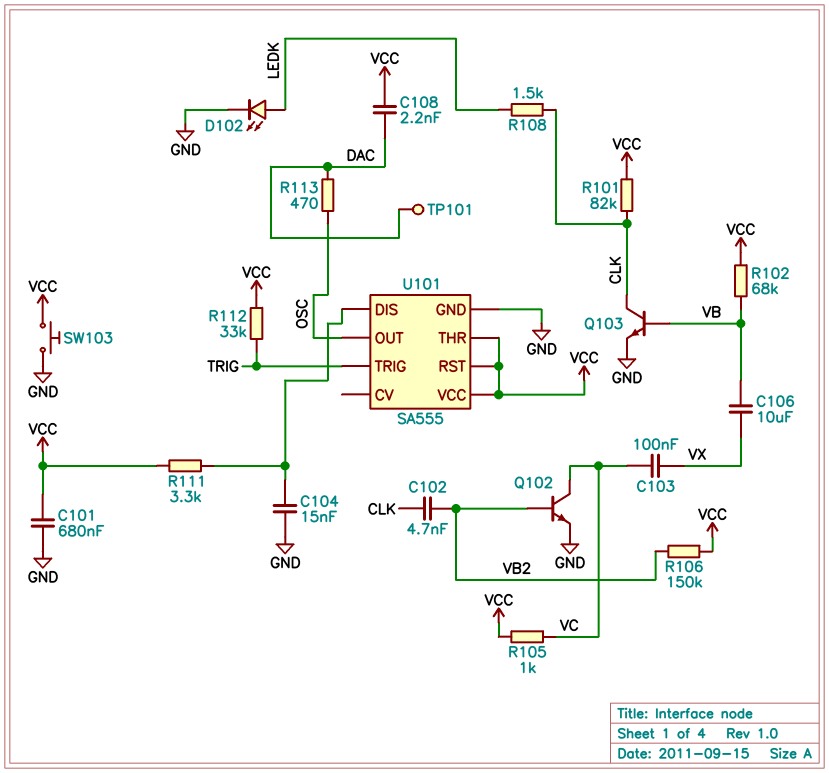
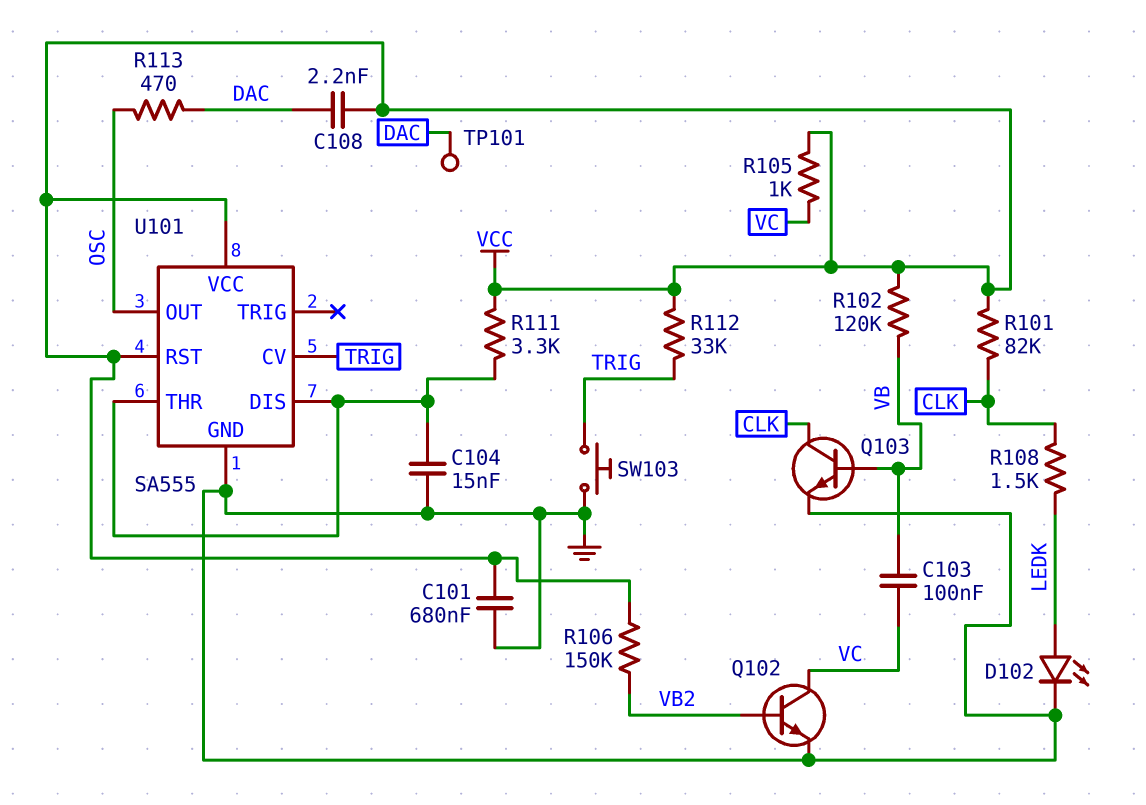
C102: 4.7nF (CLK, VB2) -> none
C103: 100nF (VC, VX) -> 100nF (VB, VC)
C106: 10uF (VB, VX) -> none
R102: 68k (VB, VCC) -> 120k (VB, VCC)
SW103: button (GND, VCC) -> button (GND, TRIG)
U101 pin CV: none -> TRIG
U101 pin THR: VCC -> U101/DIS
U101 pin TRIG: TRIG -> none

